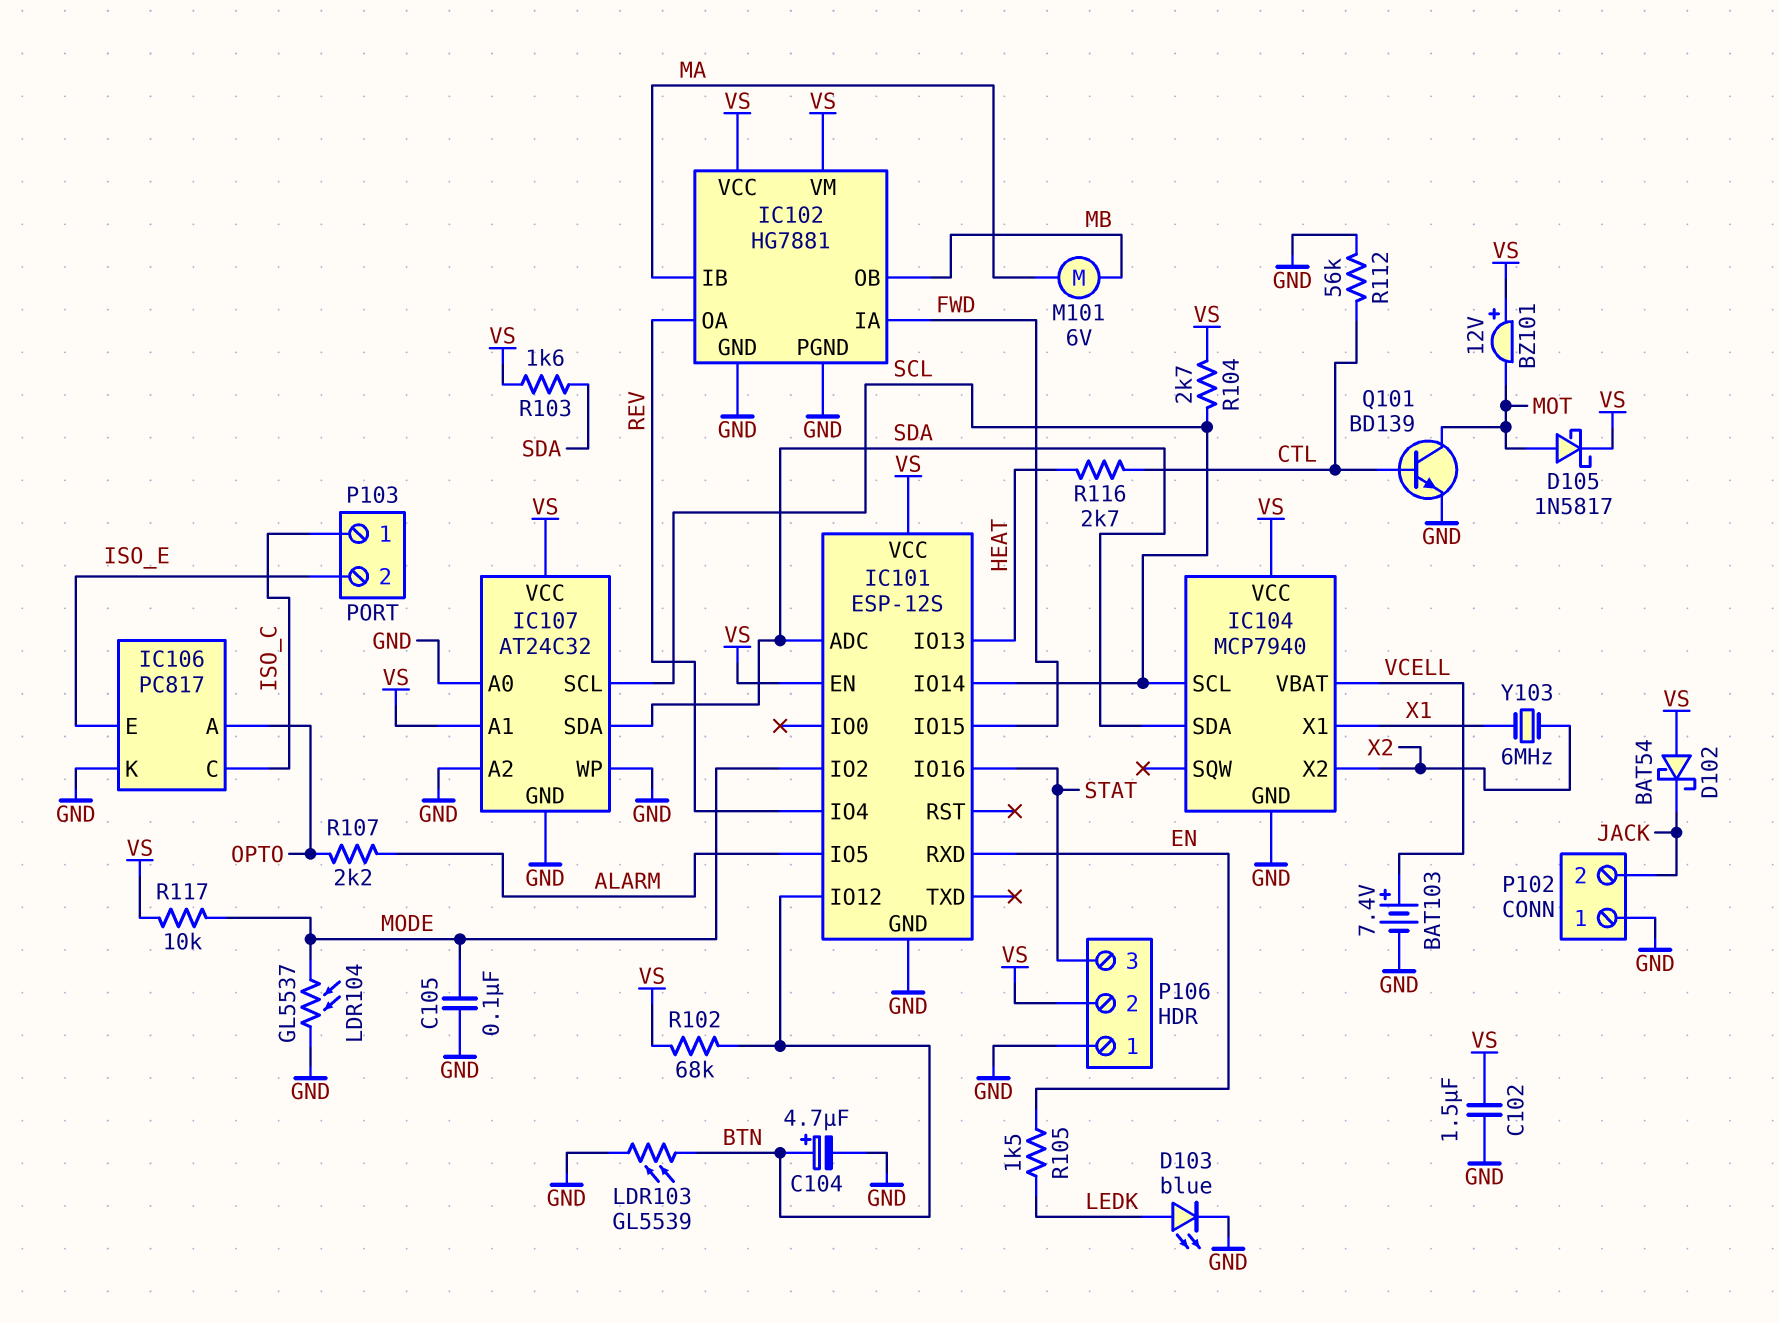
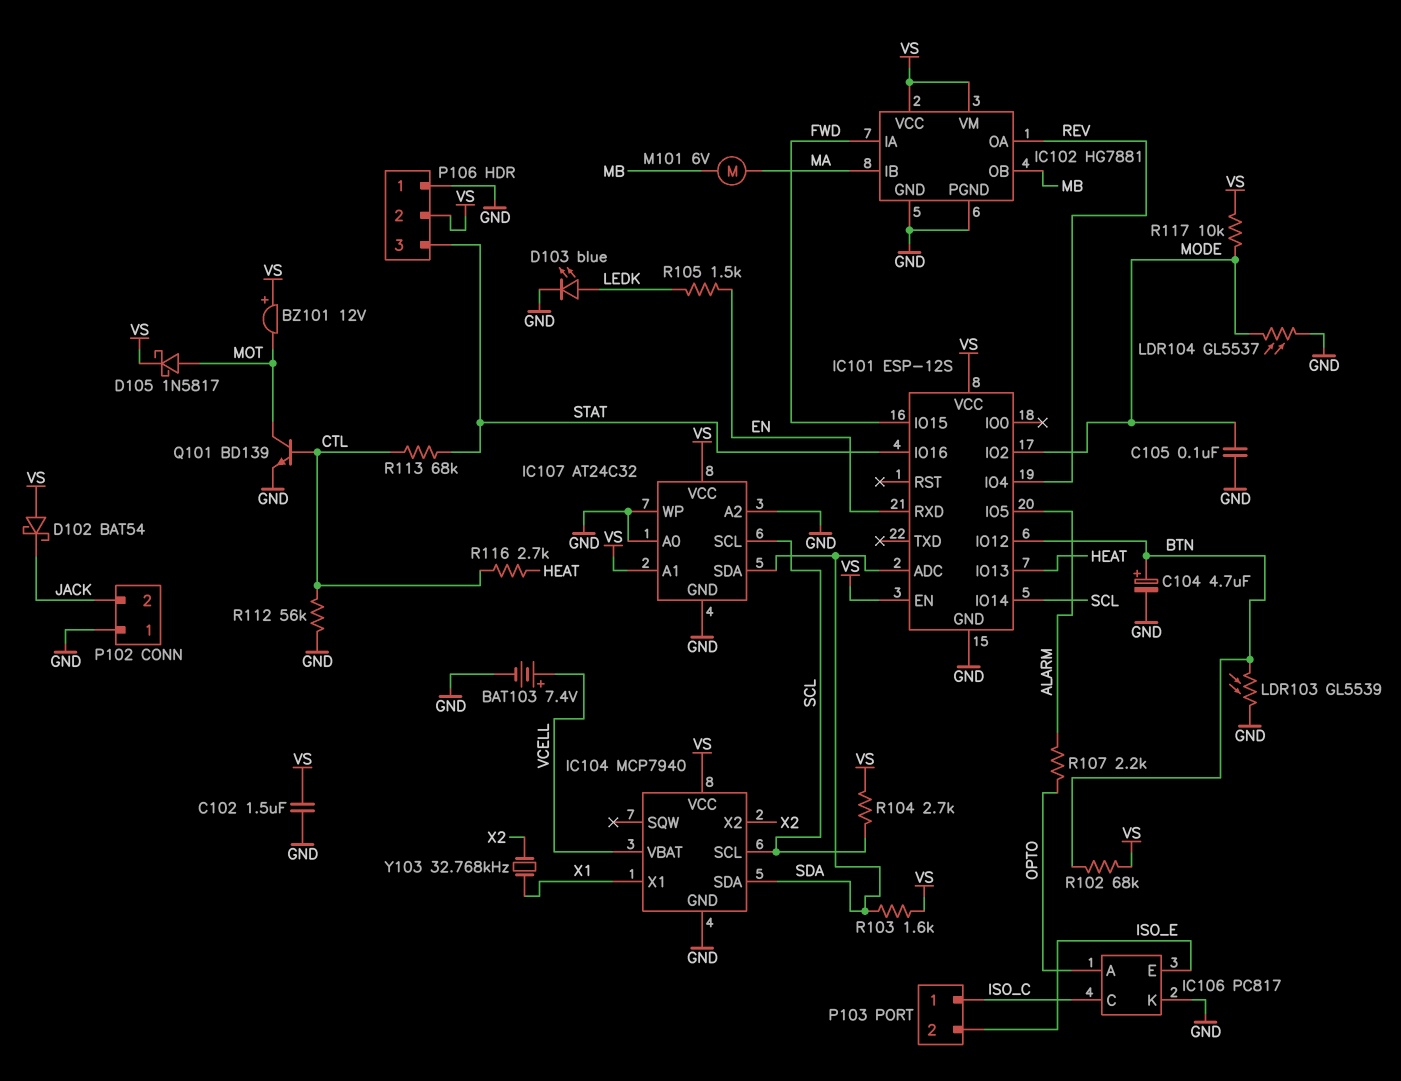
R113: none -> 68k (CTL, STAT)
Y103: 6MHz (X1, X2) -> 32.768kHz (X1, X2)

